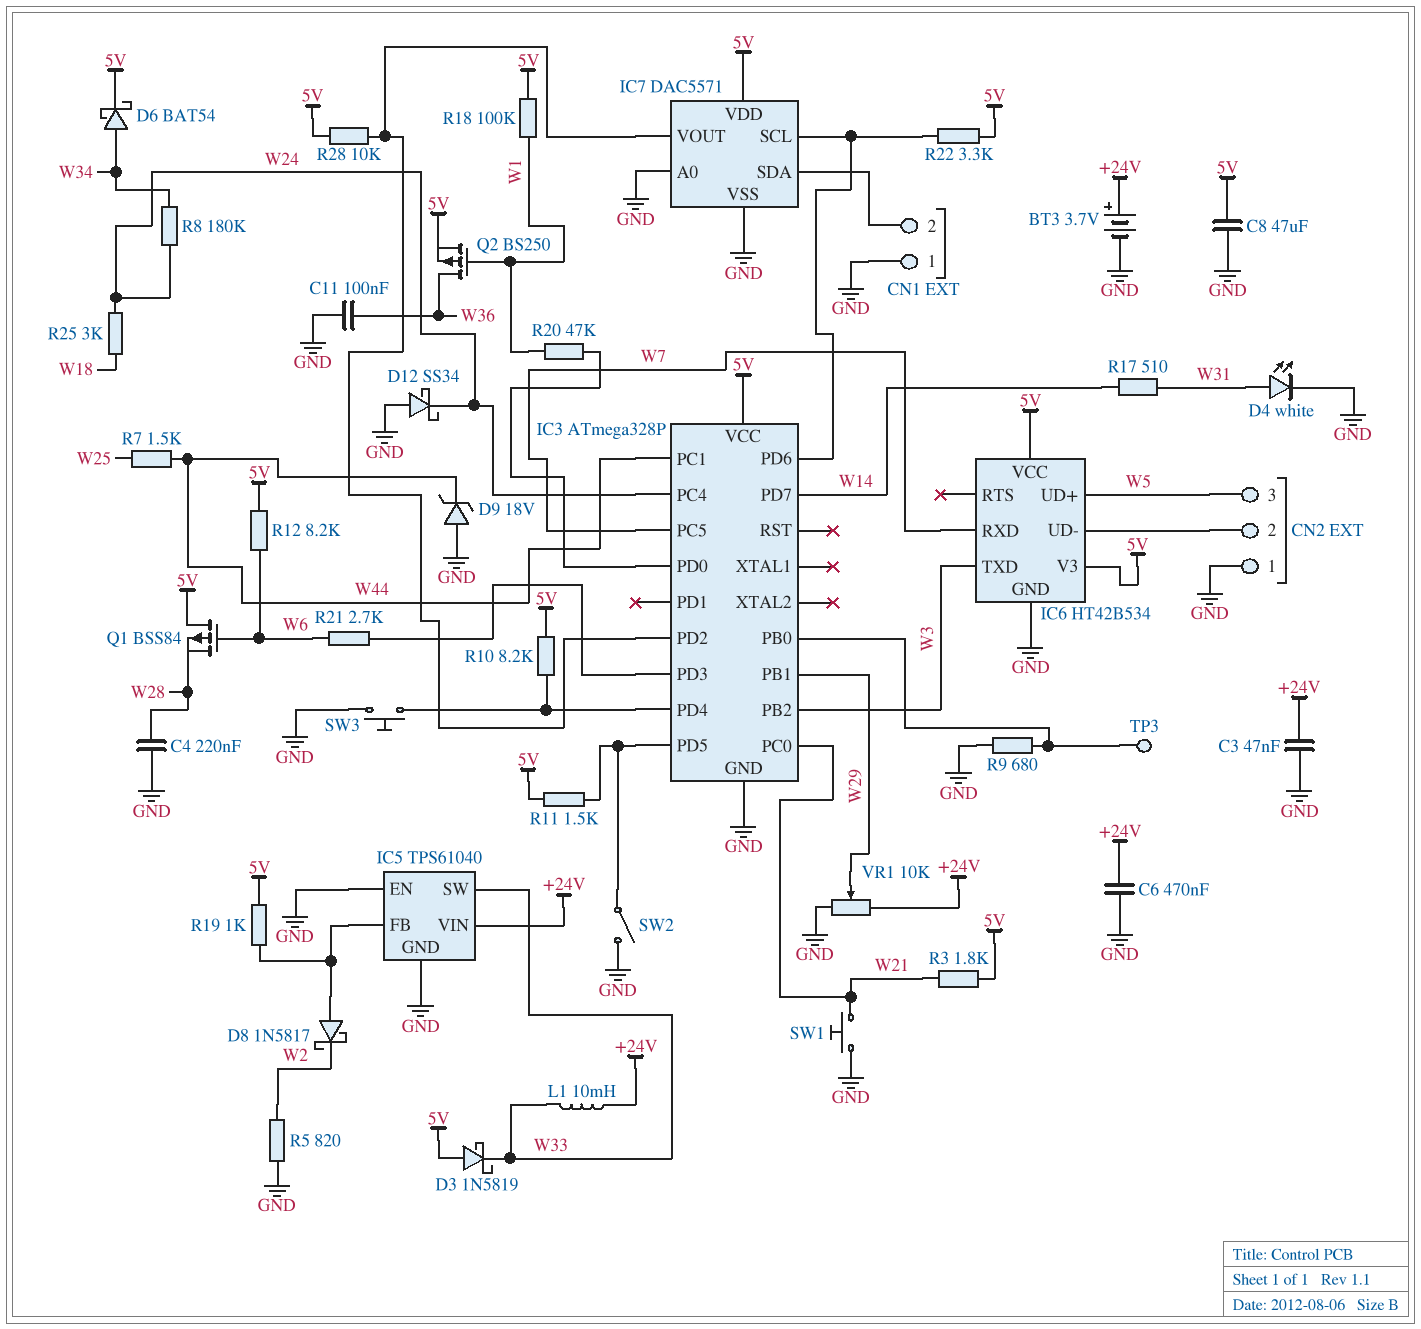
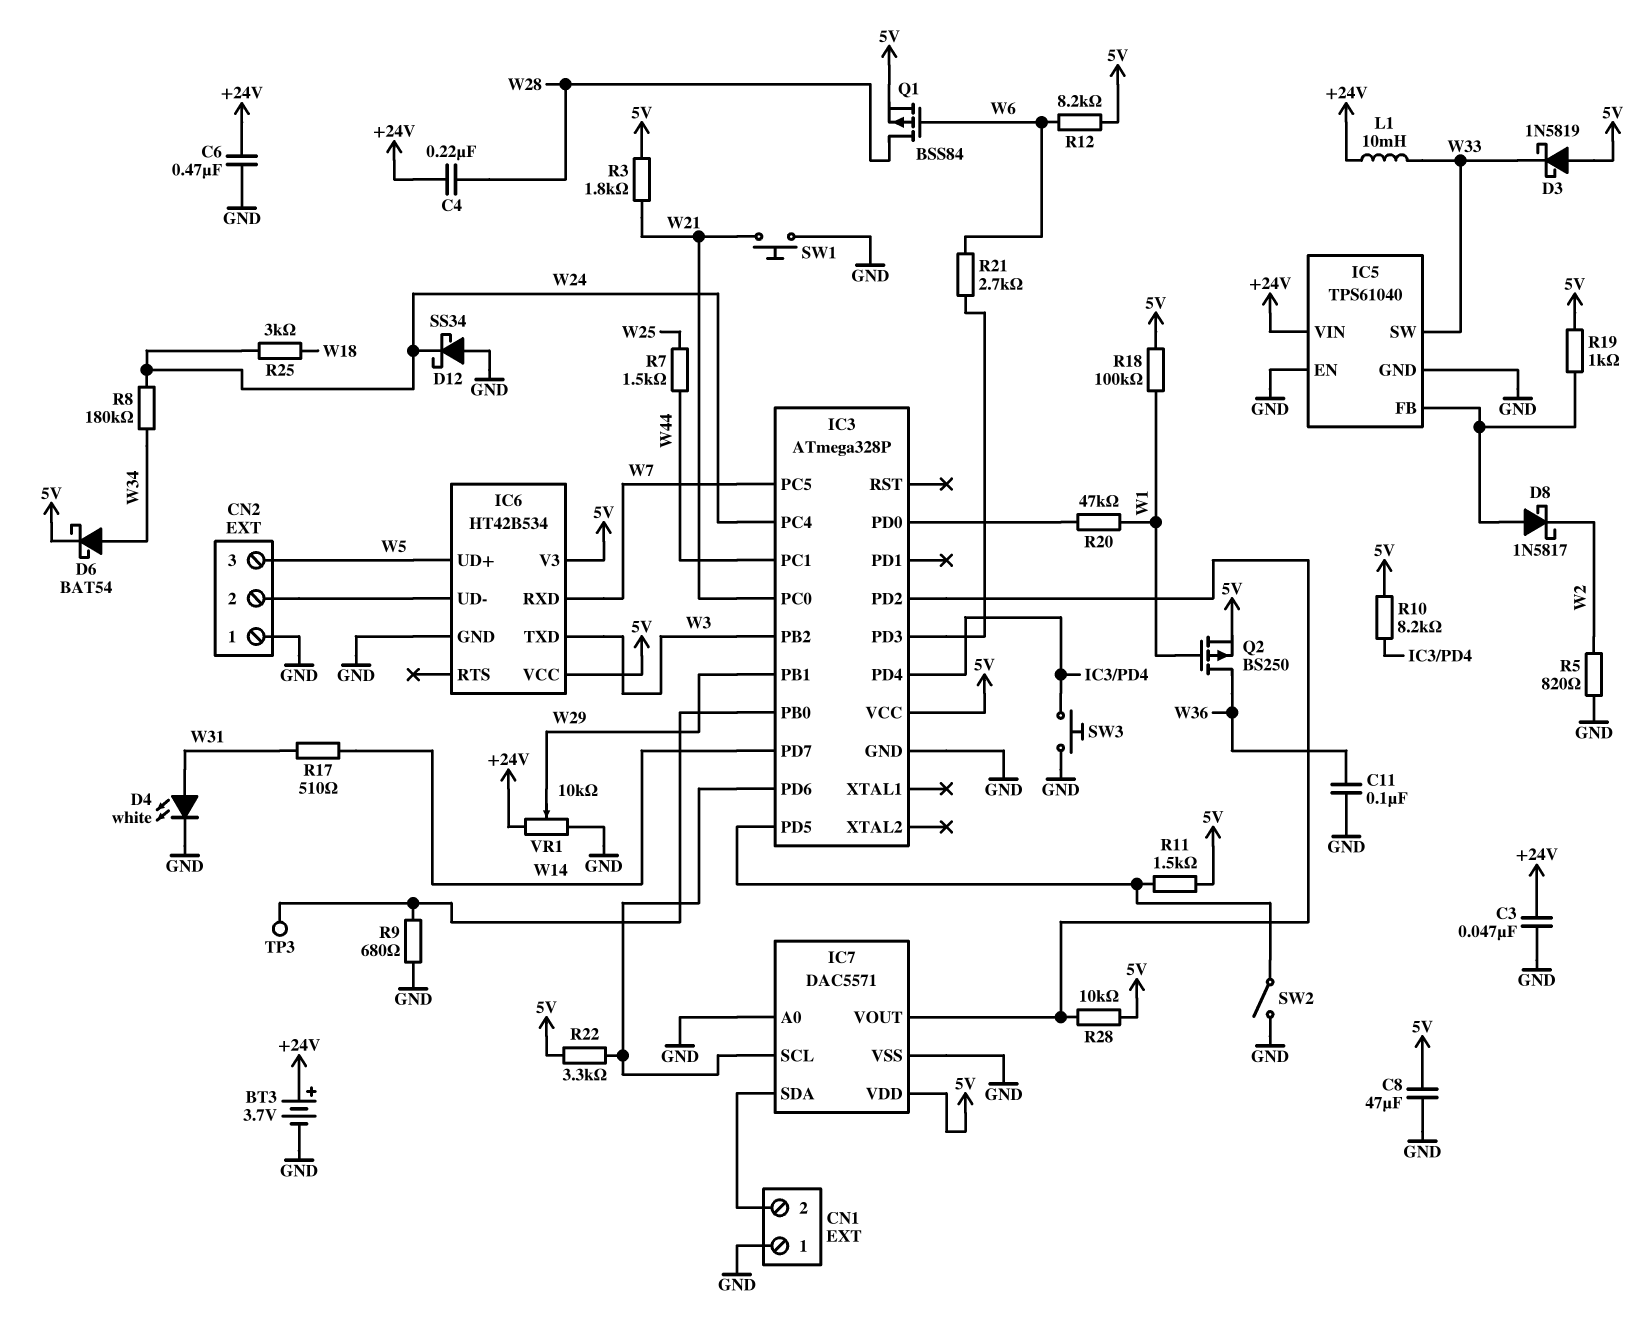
C4: 220nF (GND, W28) -> 220nF (+24V, W28)
D9: zener 18V (A GND, K W44) -> none
Q1: PMOS BSS84 (G W6, D 5V, S W28) -> PMOS BSS84 (G W6, D W28, S 5V)

